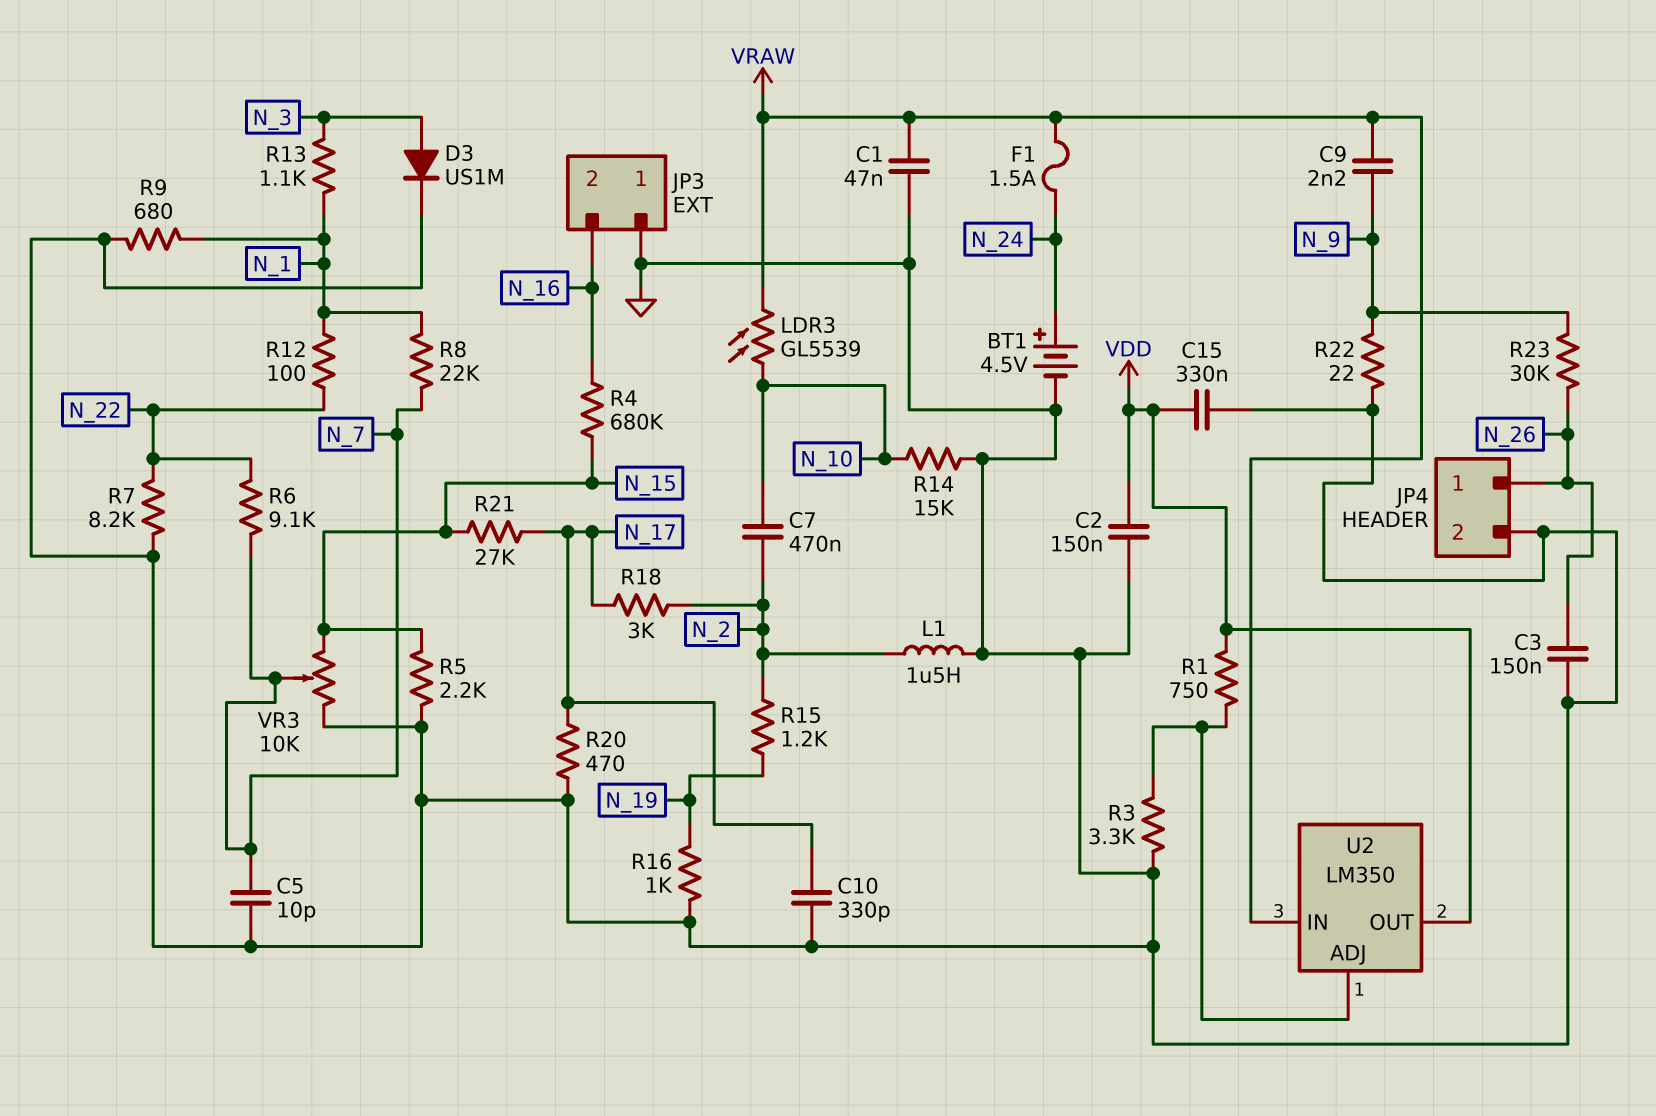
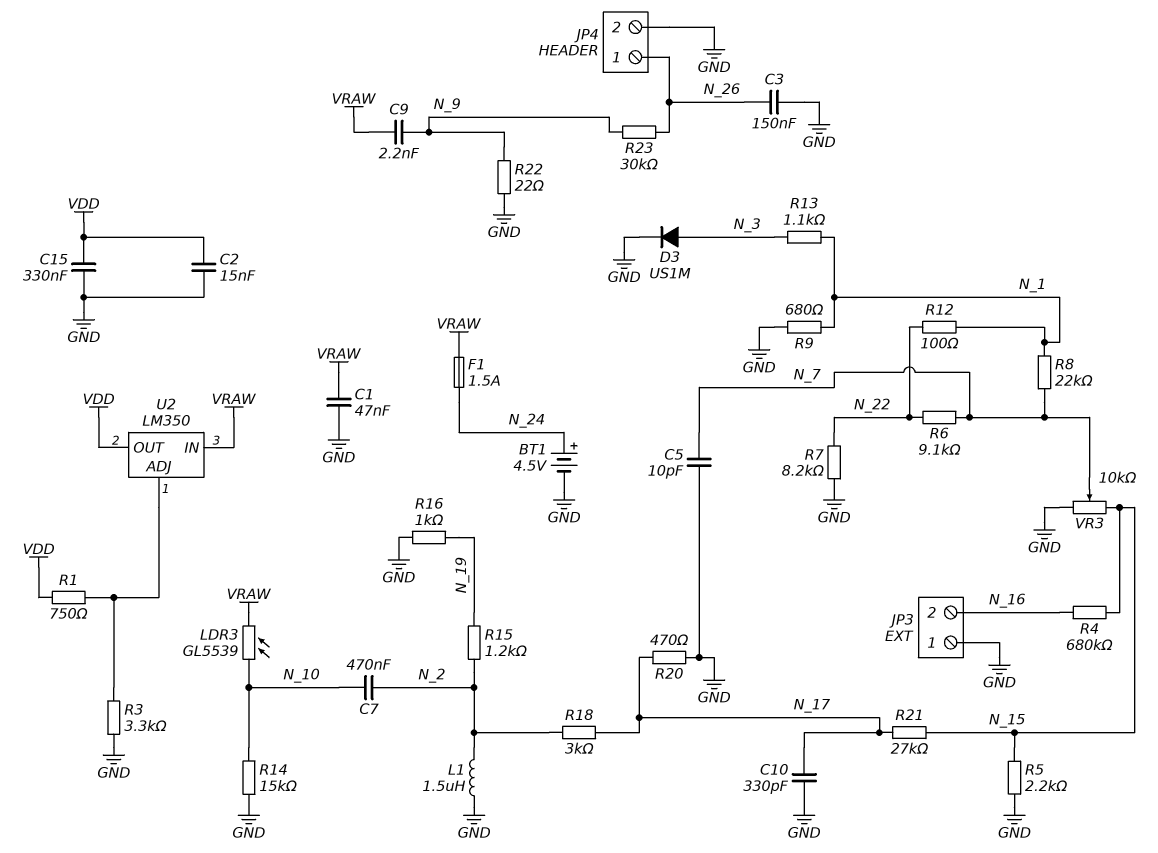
C2: 150nF (GND, VDD) -> 15nF (GND, VDD)

